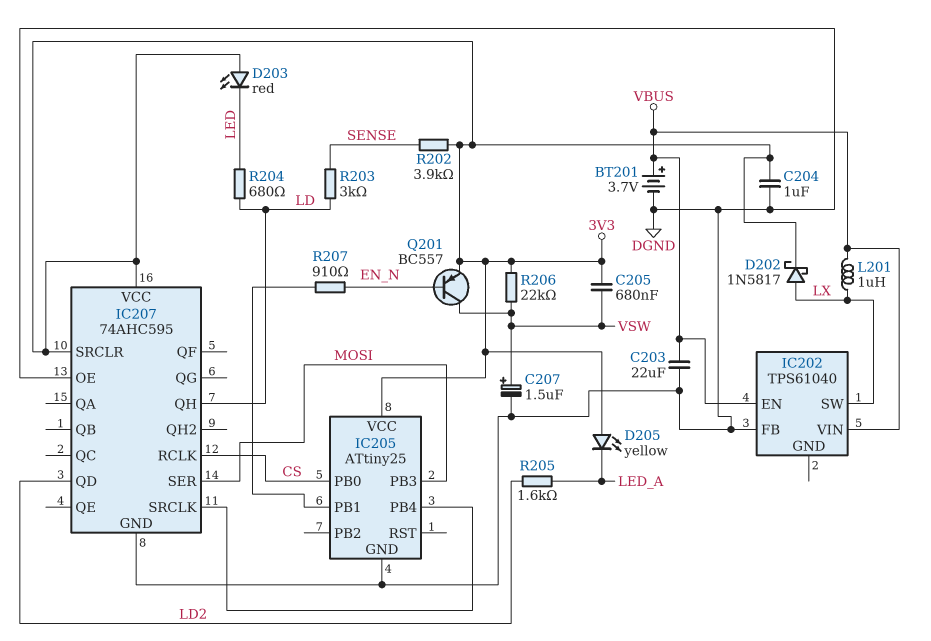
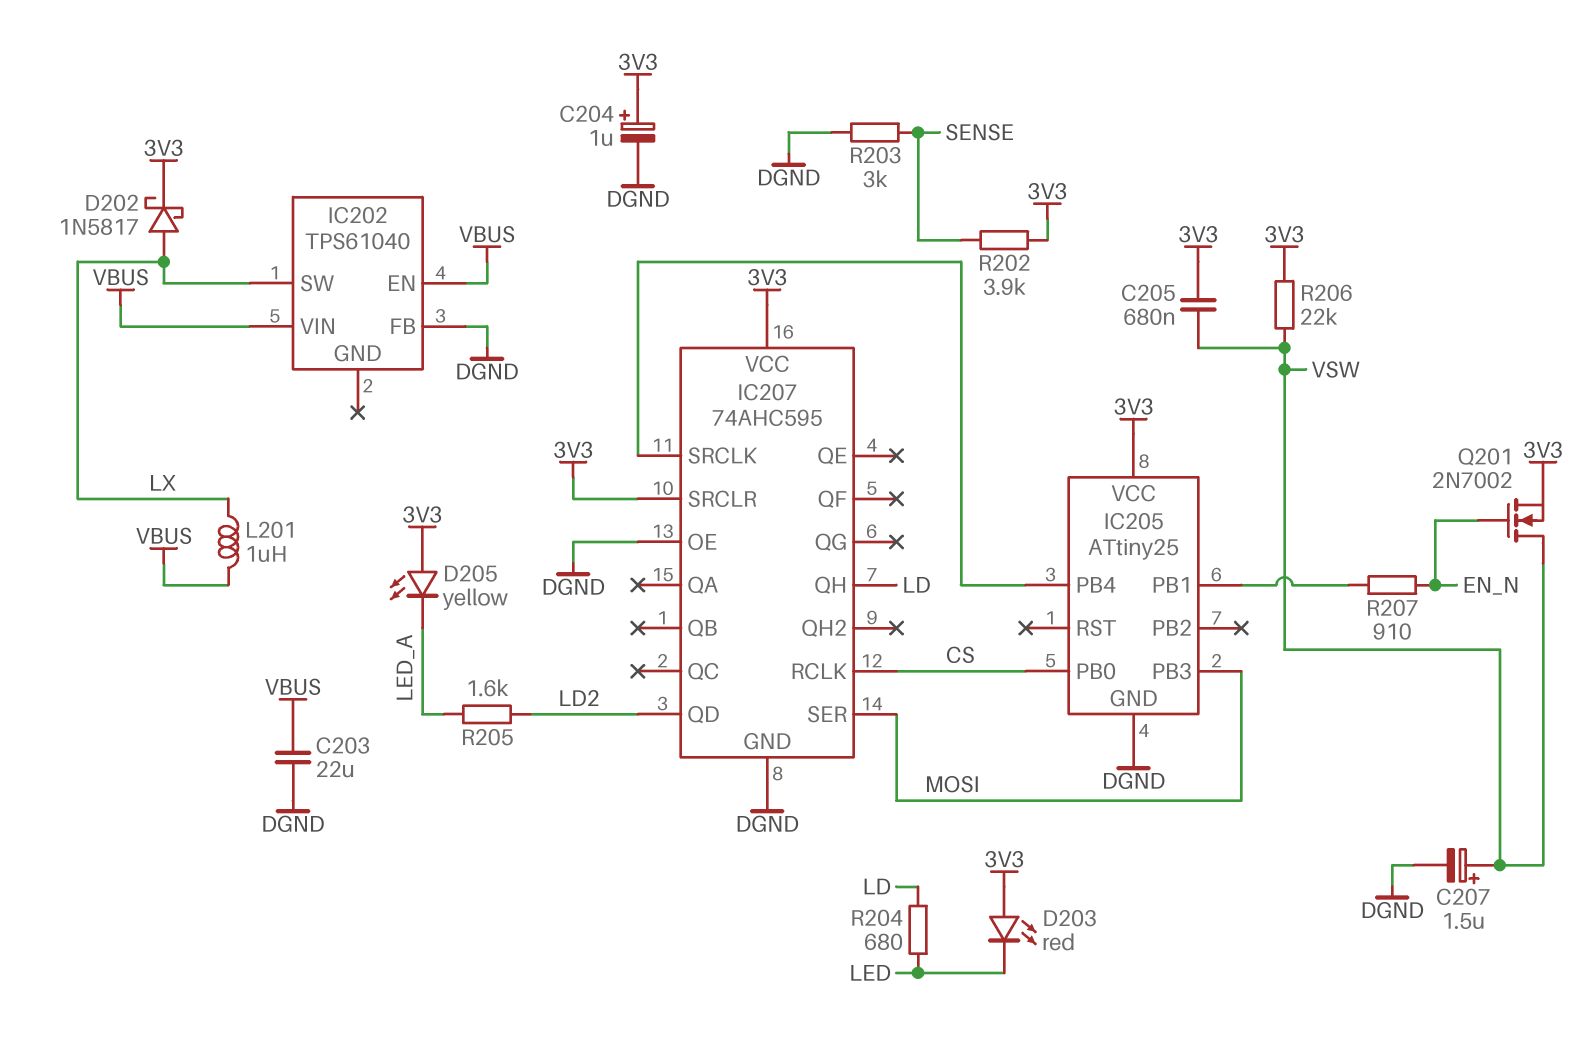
BT201: 3.7V (plus VBUS, minus DGND) -> none
C204: 1uF (3V3, DGND) -> 1uF (plus 3V3, minus DGND)
Q201: PNP BC557 (B EN_N, C VSW, E 3V3) -> NMOS 2N7002 (G EN_N, D VSW, S 3V3)
R203: 3k (LD, SENSE) -> 3k (DGND, SENSE)

